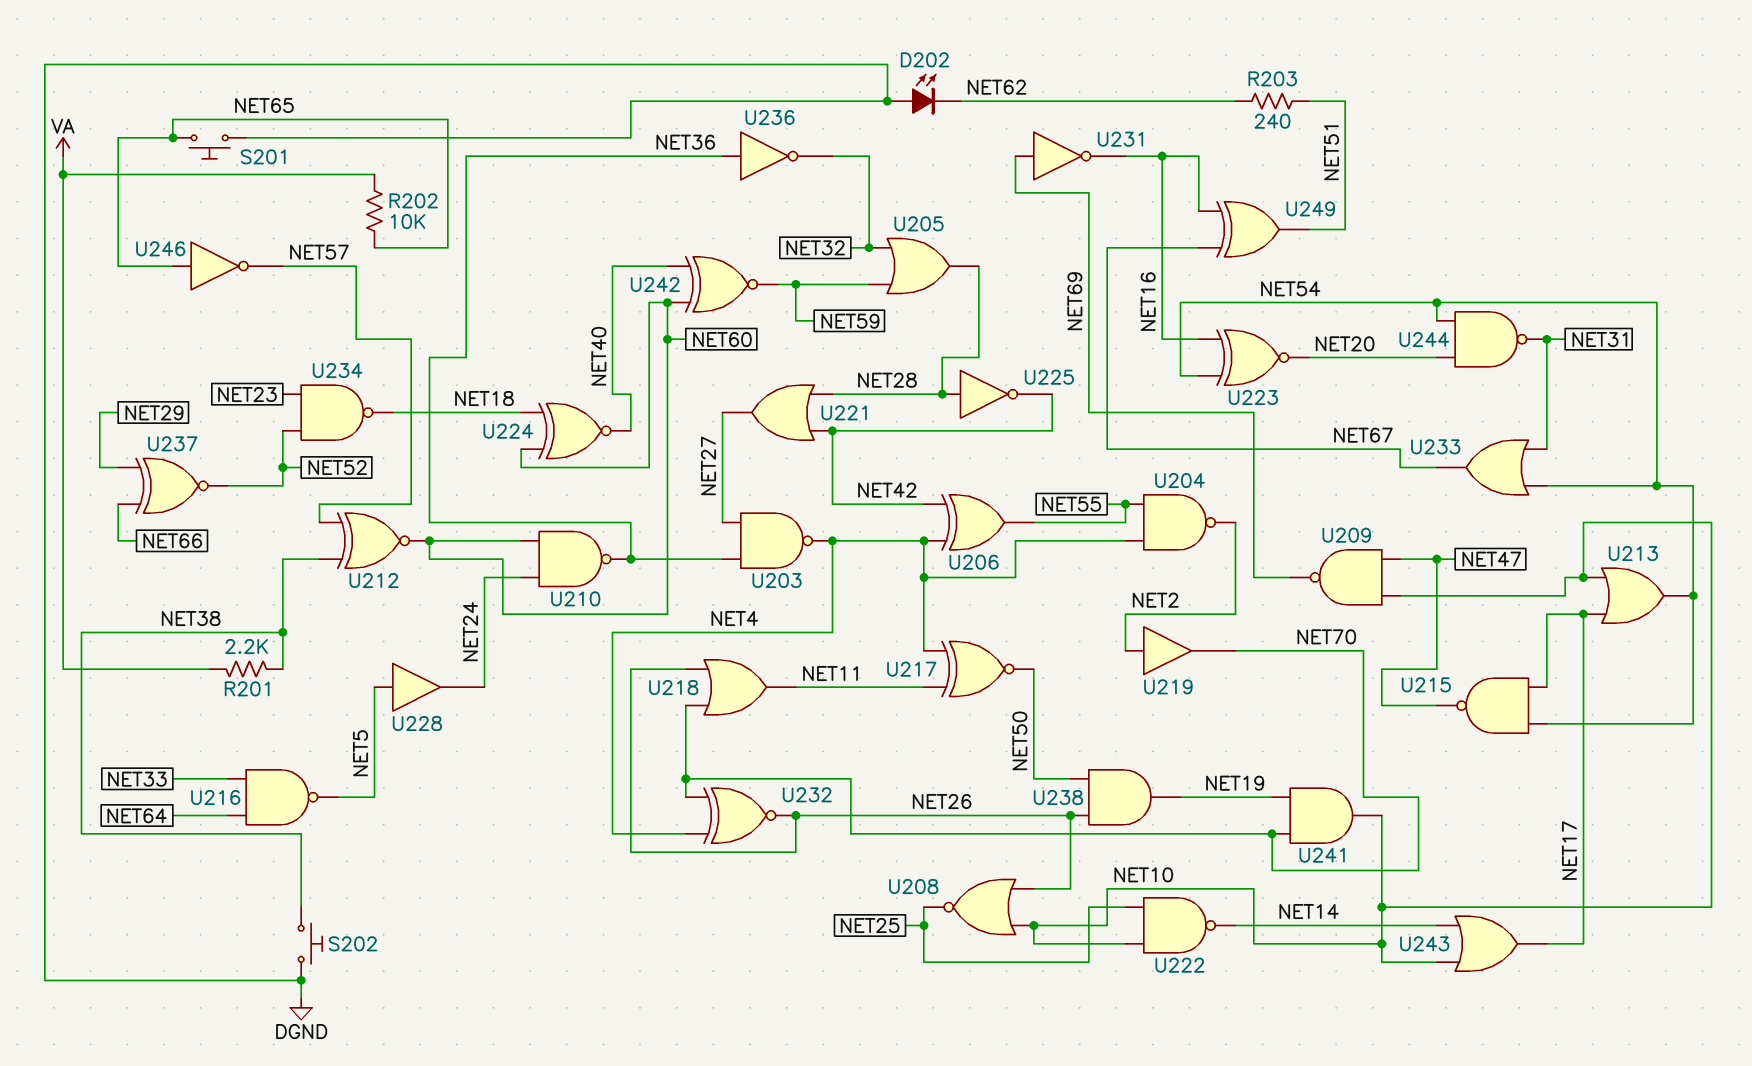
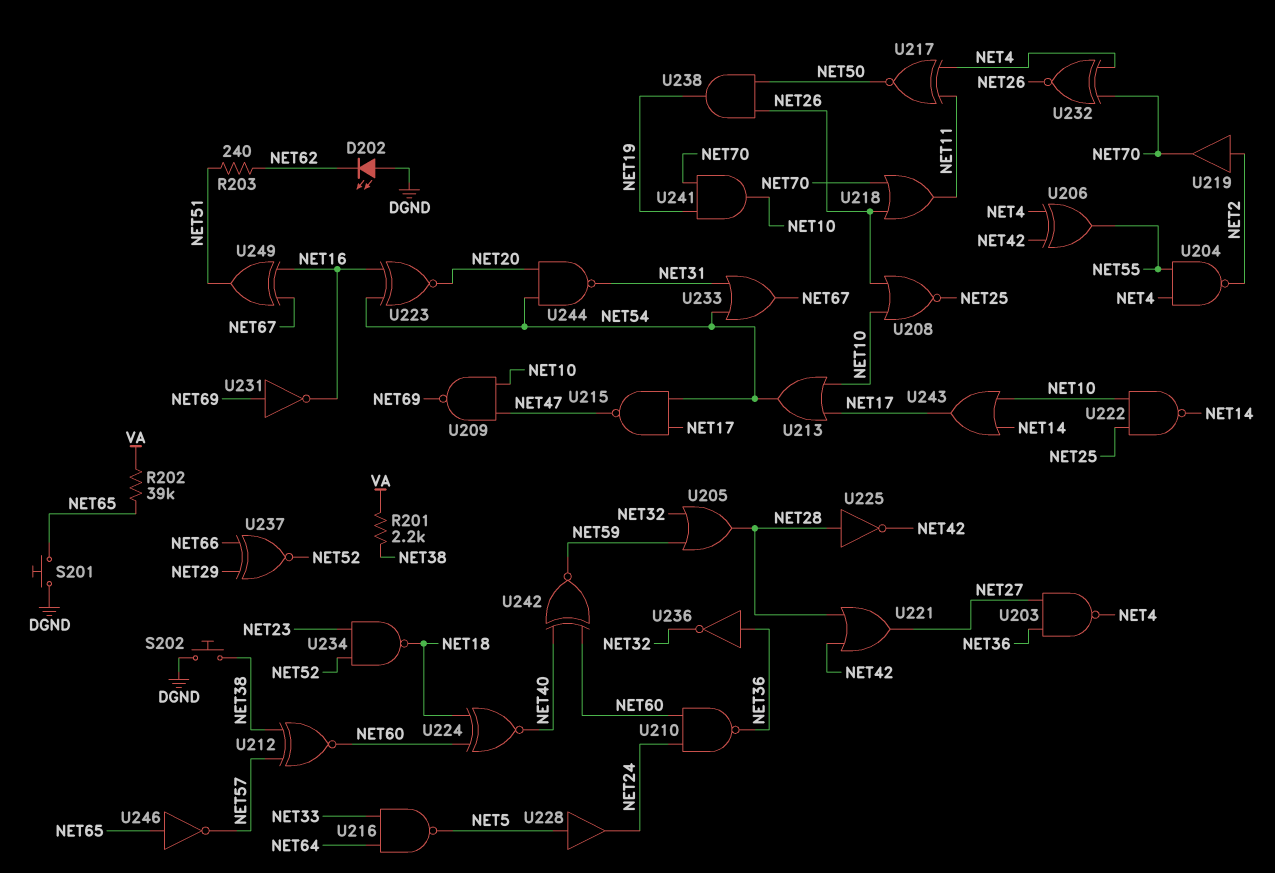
R202: 10k (NET65, VA) -> 39k (NET65, VA)

